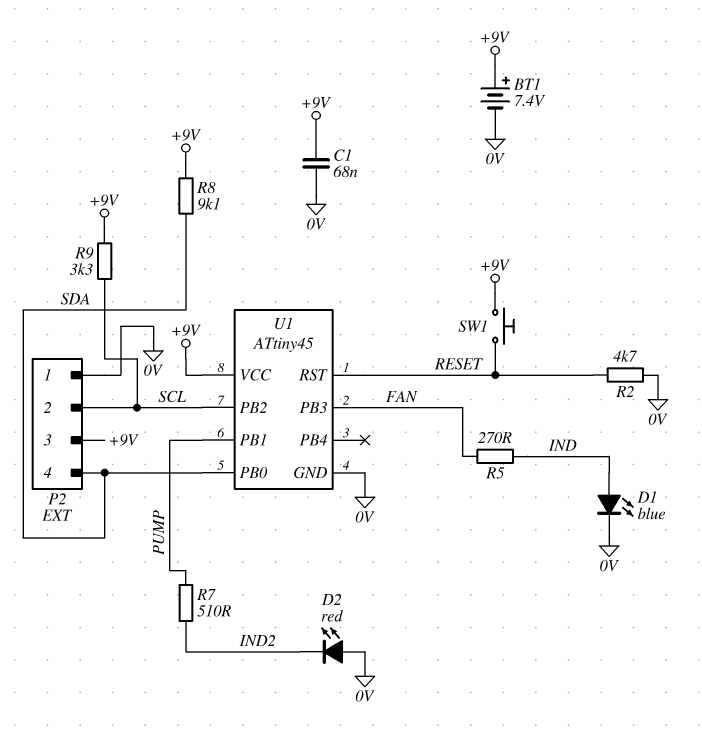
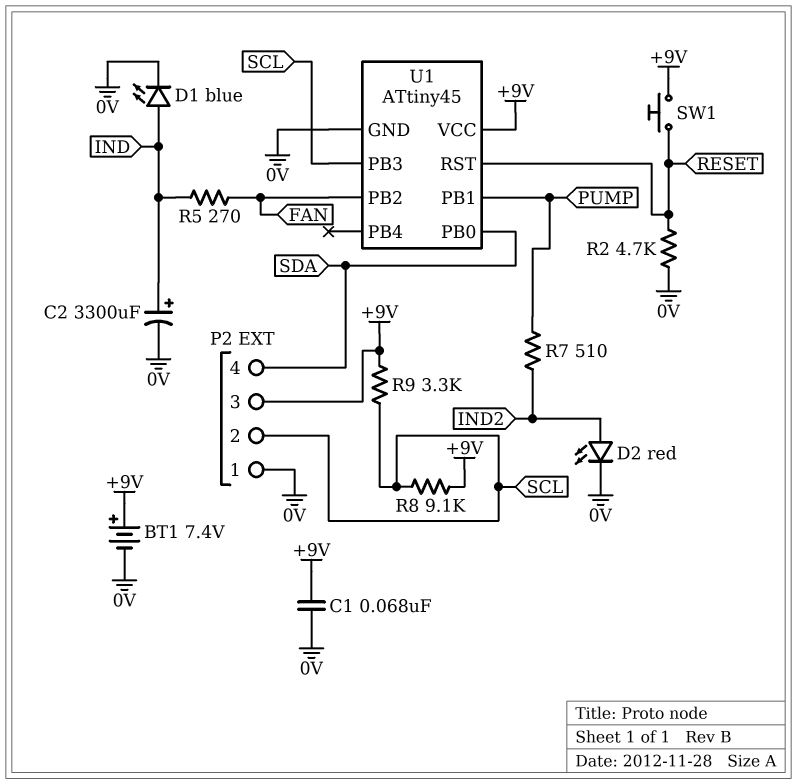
C2: none -> 3300uF (plus IND, minus 0V)
D2: LED red (A 0V, K IND2) -> LED red (A IND2, K 0V)
R8: 9.1k (+9V, SDA) -> 9.1k (+9V, SCL)
U1 pin PB2: SCL -> FAN
U1 pin PB3: FAN -> SCL

